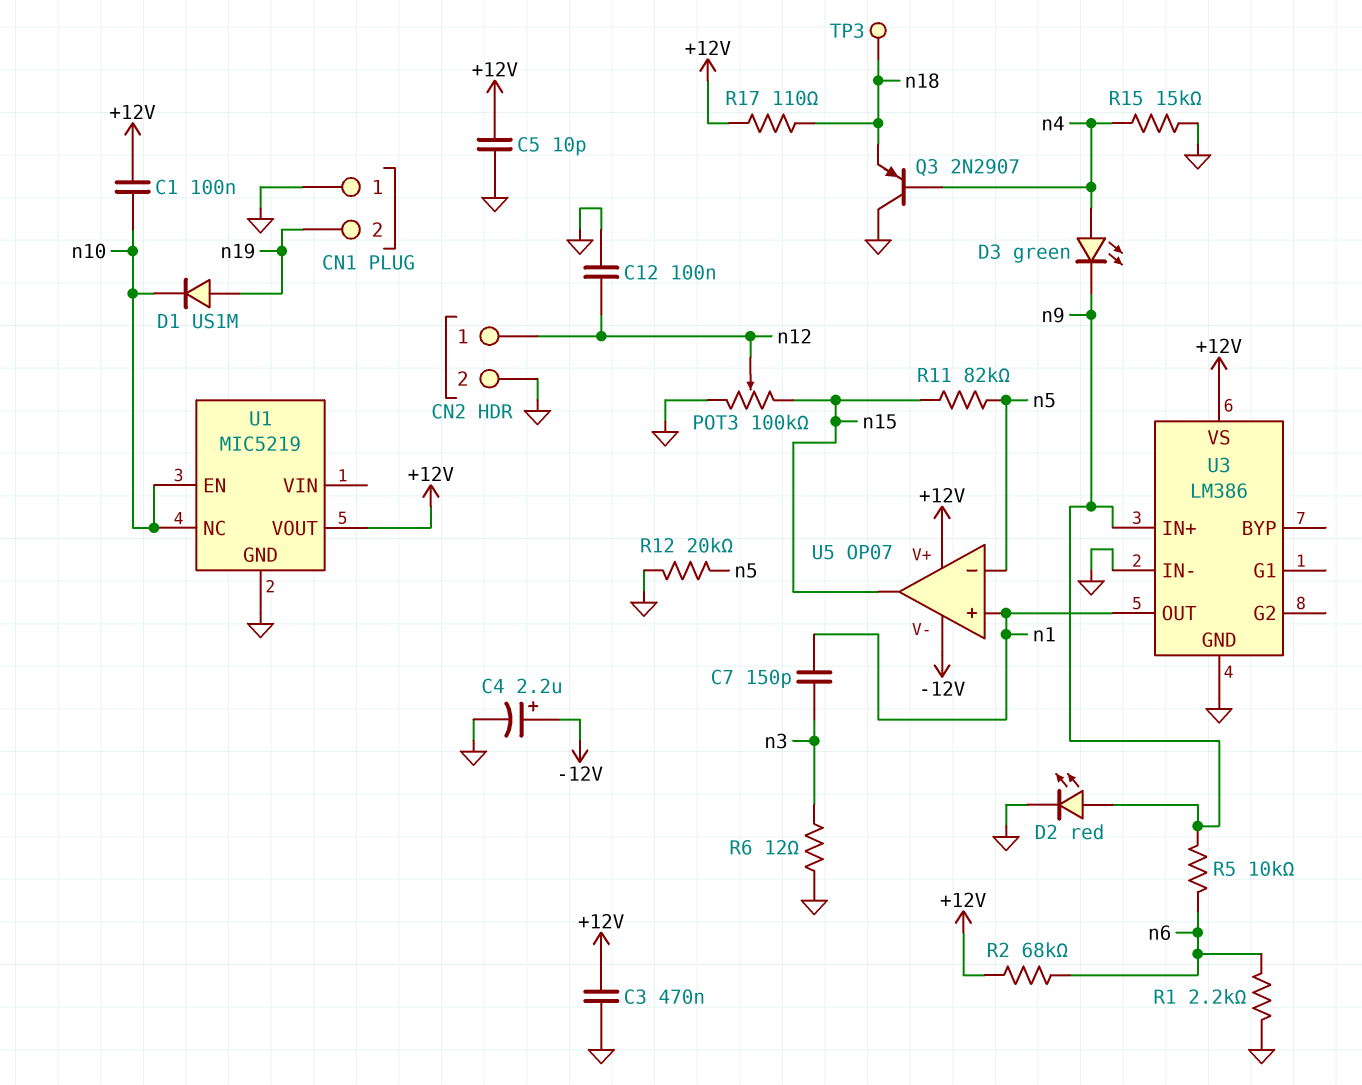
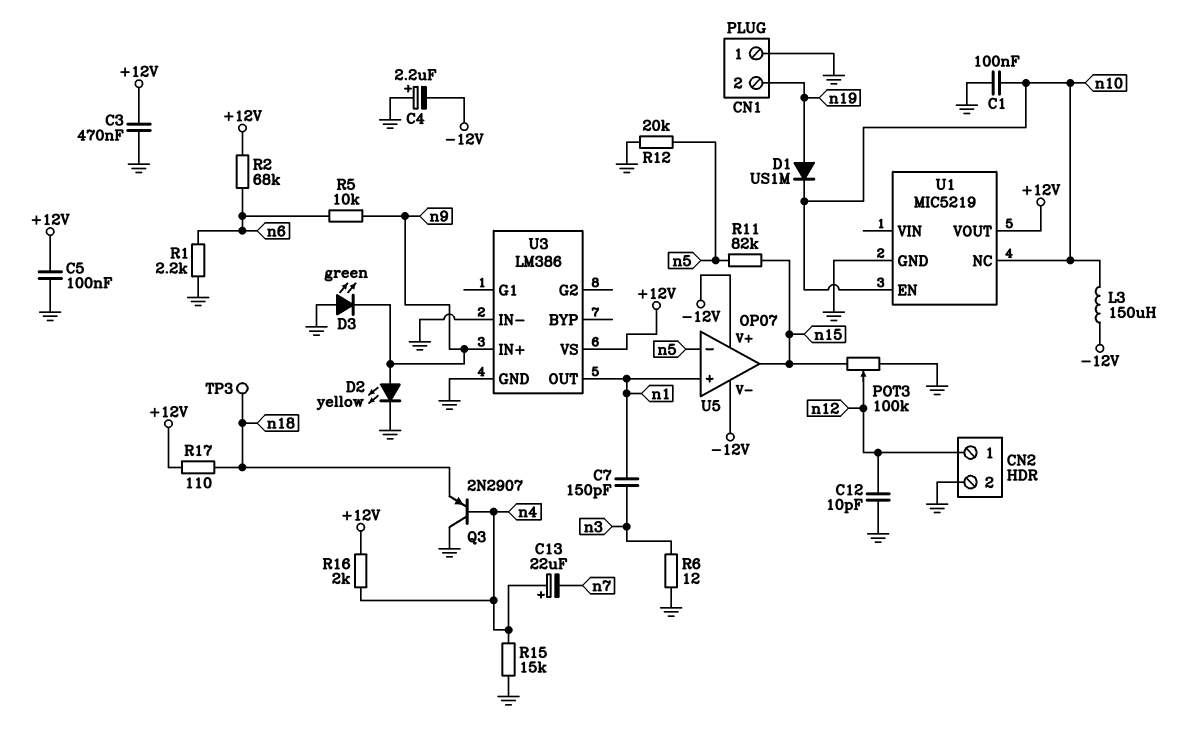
C1: 100nF (+12V, n10) -> 100nF (GND, n10)
C4: 2.2uF (plus -12V, minus GND) -> 2.2uF (plus GND, minus -12V)
C5: 10pF (+12V, GND) -> 100nF (+12V, GND)
C12: 100nF (GND, n12) -> 10pF (GND, n12)
C13: none -> 22uF (plus n4, minus n7)
D2: LED red (A n9, K GND) -> LED yellow (A n9, K GND)
D3: LED green (A n4, K n9) -> LED green (A GND, K n9)
L3: none -> 150uH (-12V, n10)
R16: none -> 2k (+12V, n4)
U5 pin V+: +12V -> -12V

